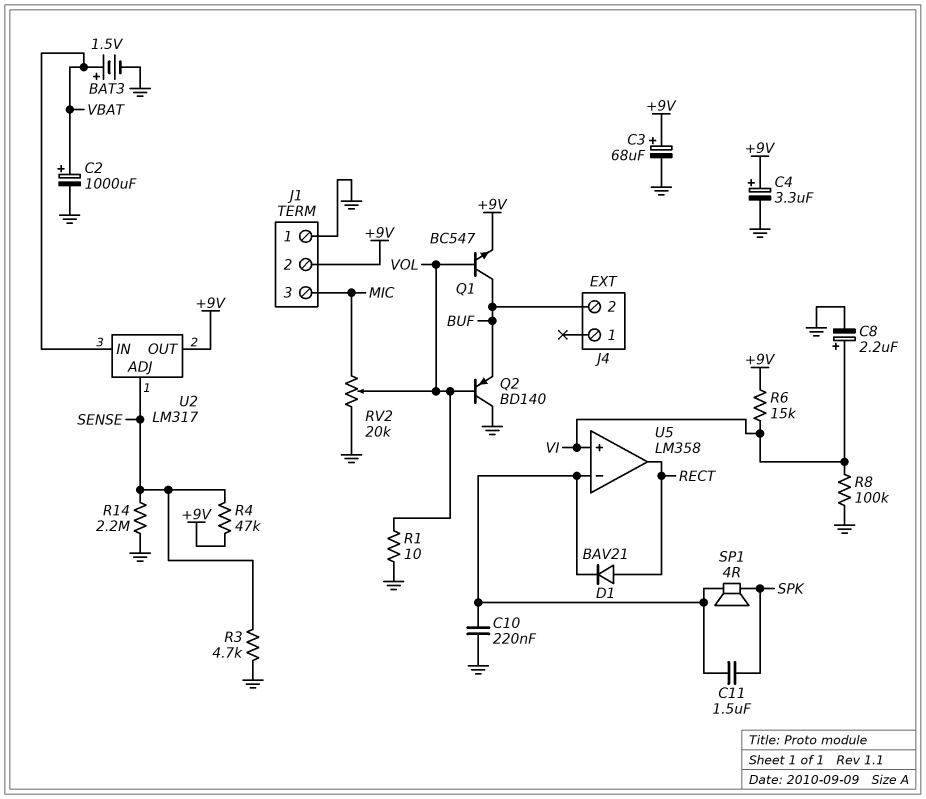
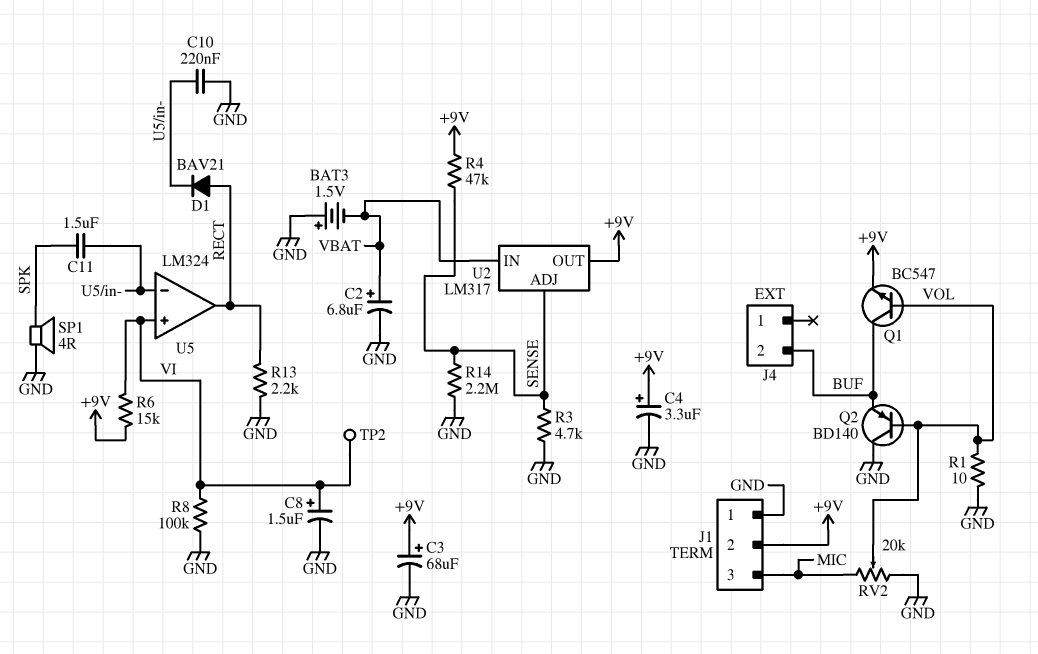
BAT3: 1.5V (plus VBAT, minus GND) -> 1.5V (plus GND, minus VBAT)
C2: 1000uF (plus VBAT, minus GND) -> 6.8uF (plus VBAT, minus GND)
C8: 2.2uF (plus VI, minus GND) -> 1.5uF (plus VI, minus GND)
R13: none -> 2.2k (GND, RECT)
SP1: speaker 4R (SPK, U5/in-) -> speaker 4R (GND, SPK)
TP2: none -> test point (VI)
U5: LM358 -> LM324

